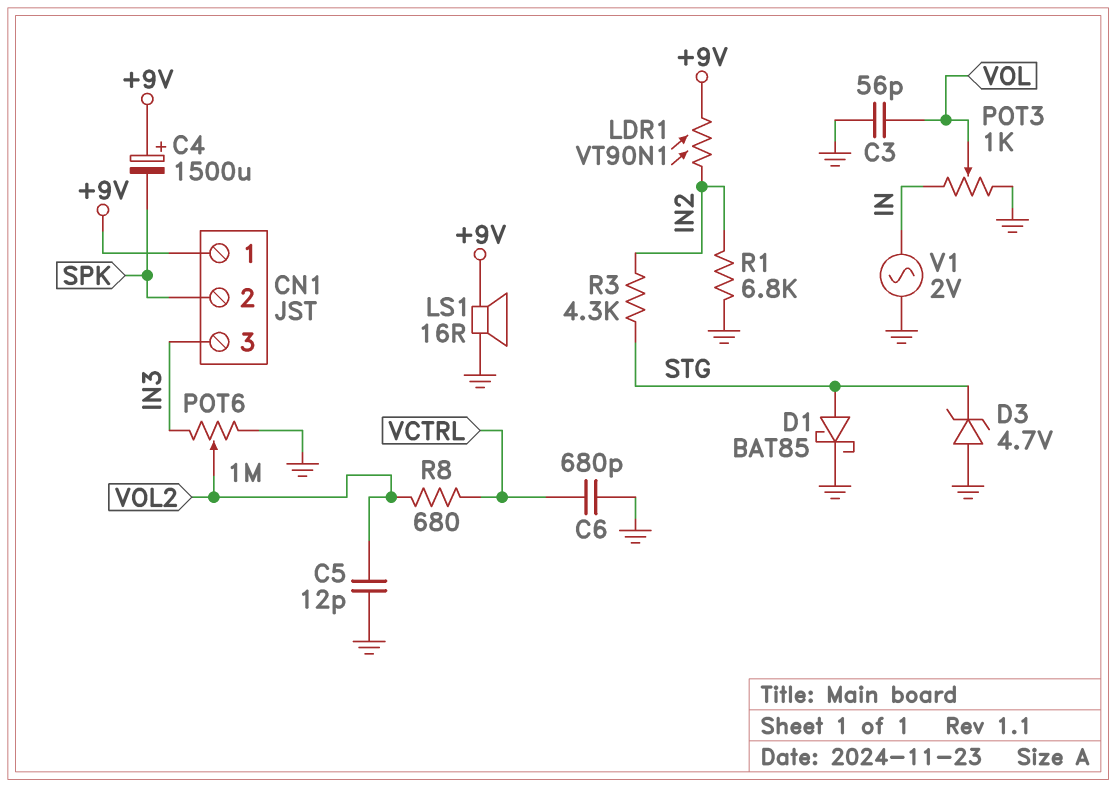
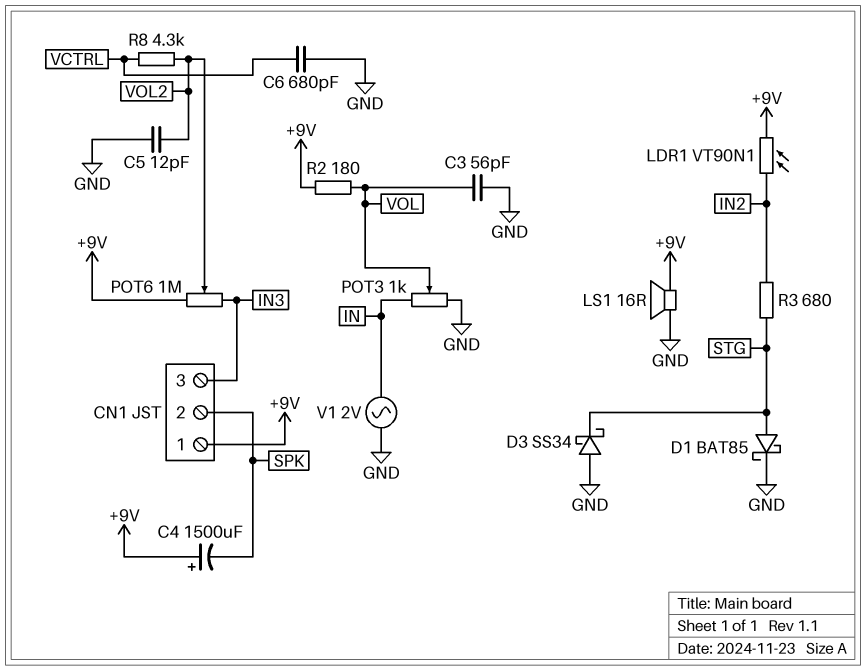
D3: zener 4.7V (A GND, K STG) -> schottky SS34 (A GND, K STG)
POT6: 1M (GND, IN3, wiper VOL2) -> 1M (+9V, IN3, wiper VOL2)
R1: 6.8k (GND, IN2) -> none
R2: none -> 180 (+9V, VOL)
R3: 4.3k (IN2, STG) -> 680 (IN2, STG)
R8: 680 (VCTRL, VOL2) -> 4.3k (VCTRL, VOL2)

